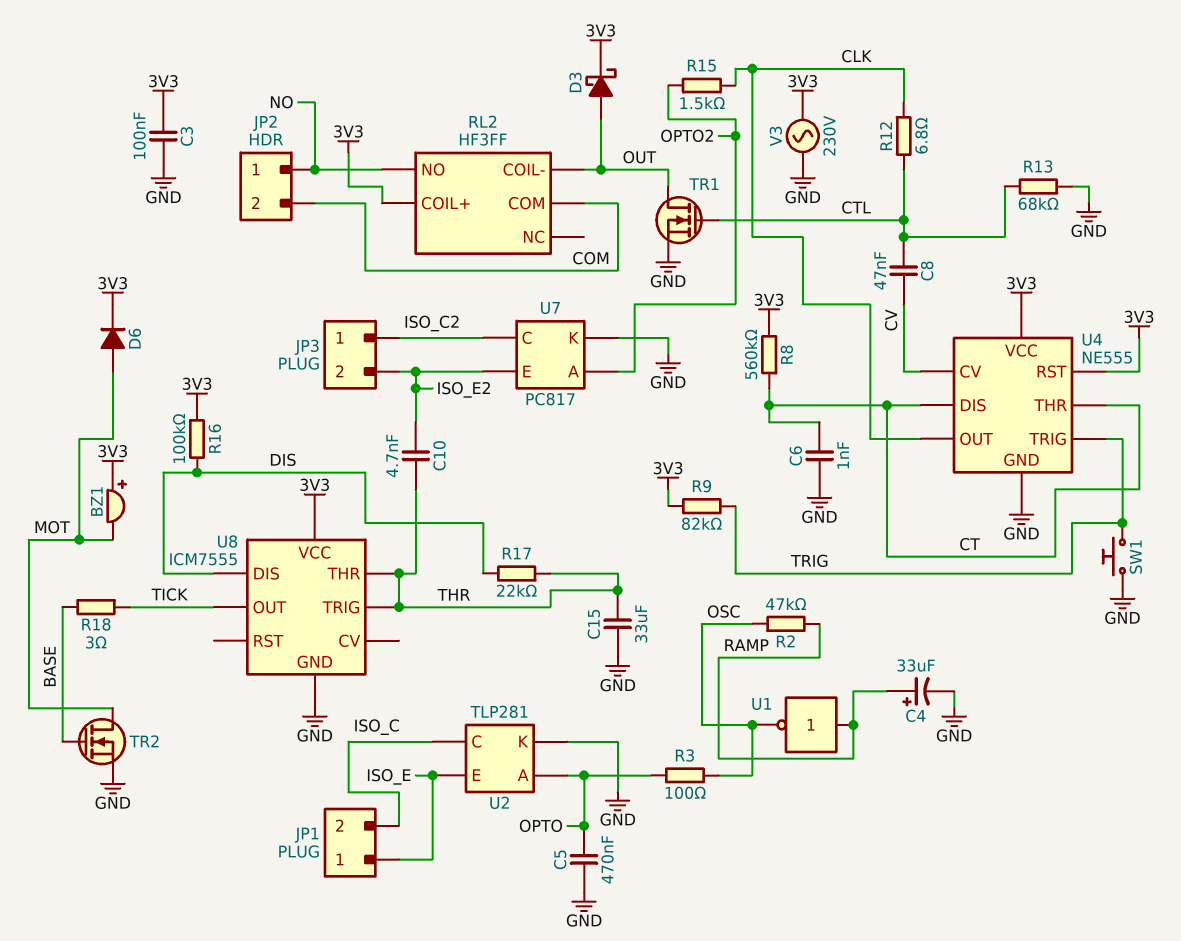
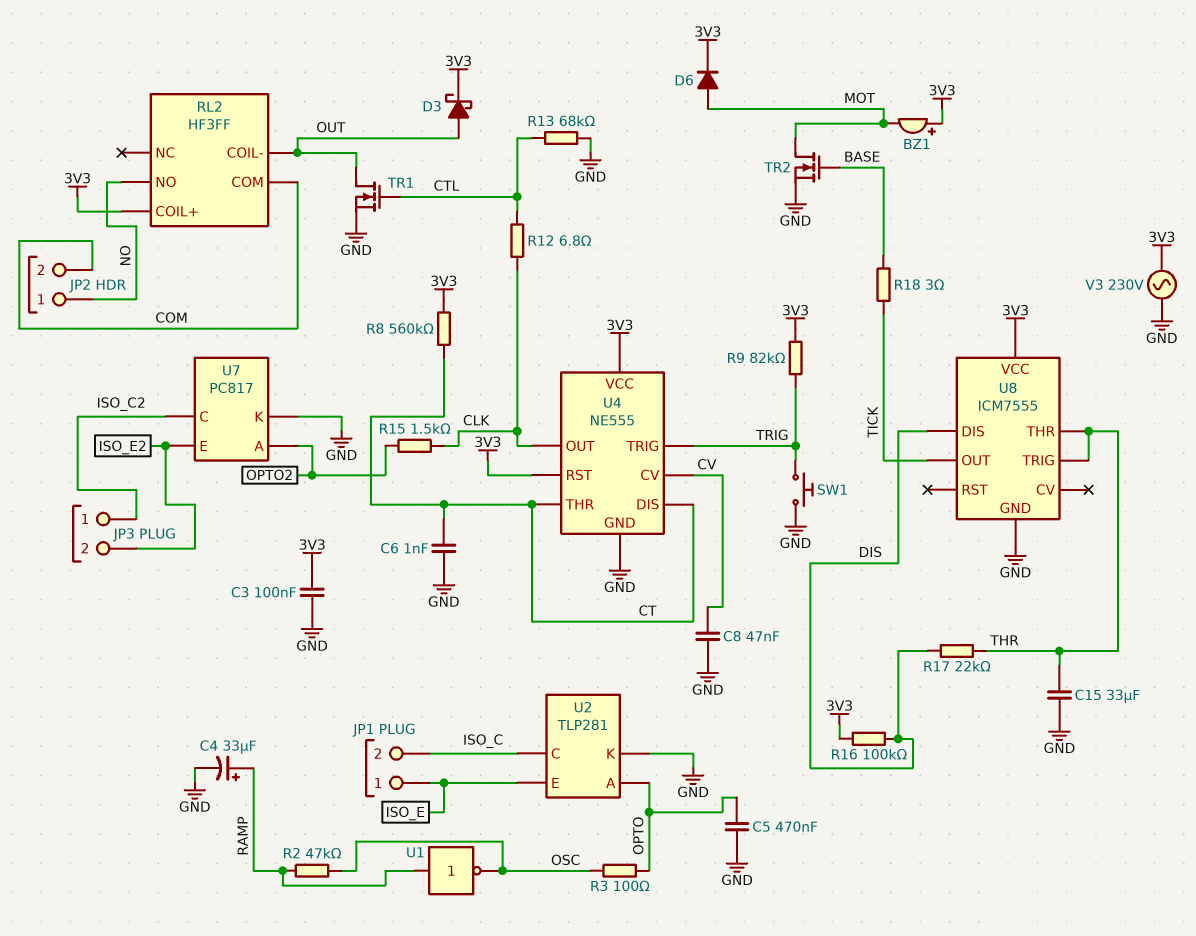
C8: 47nF (CTL, CV) -> 47nF (CV, GND)
C10: 4.7nF (ISO_E2, THR) -> none

